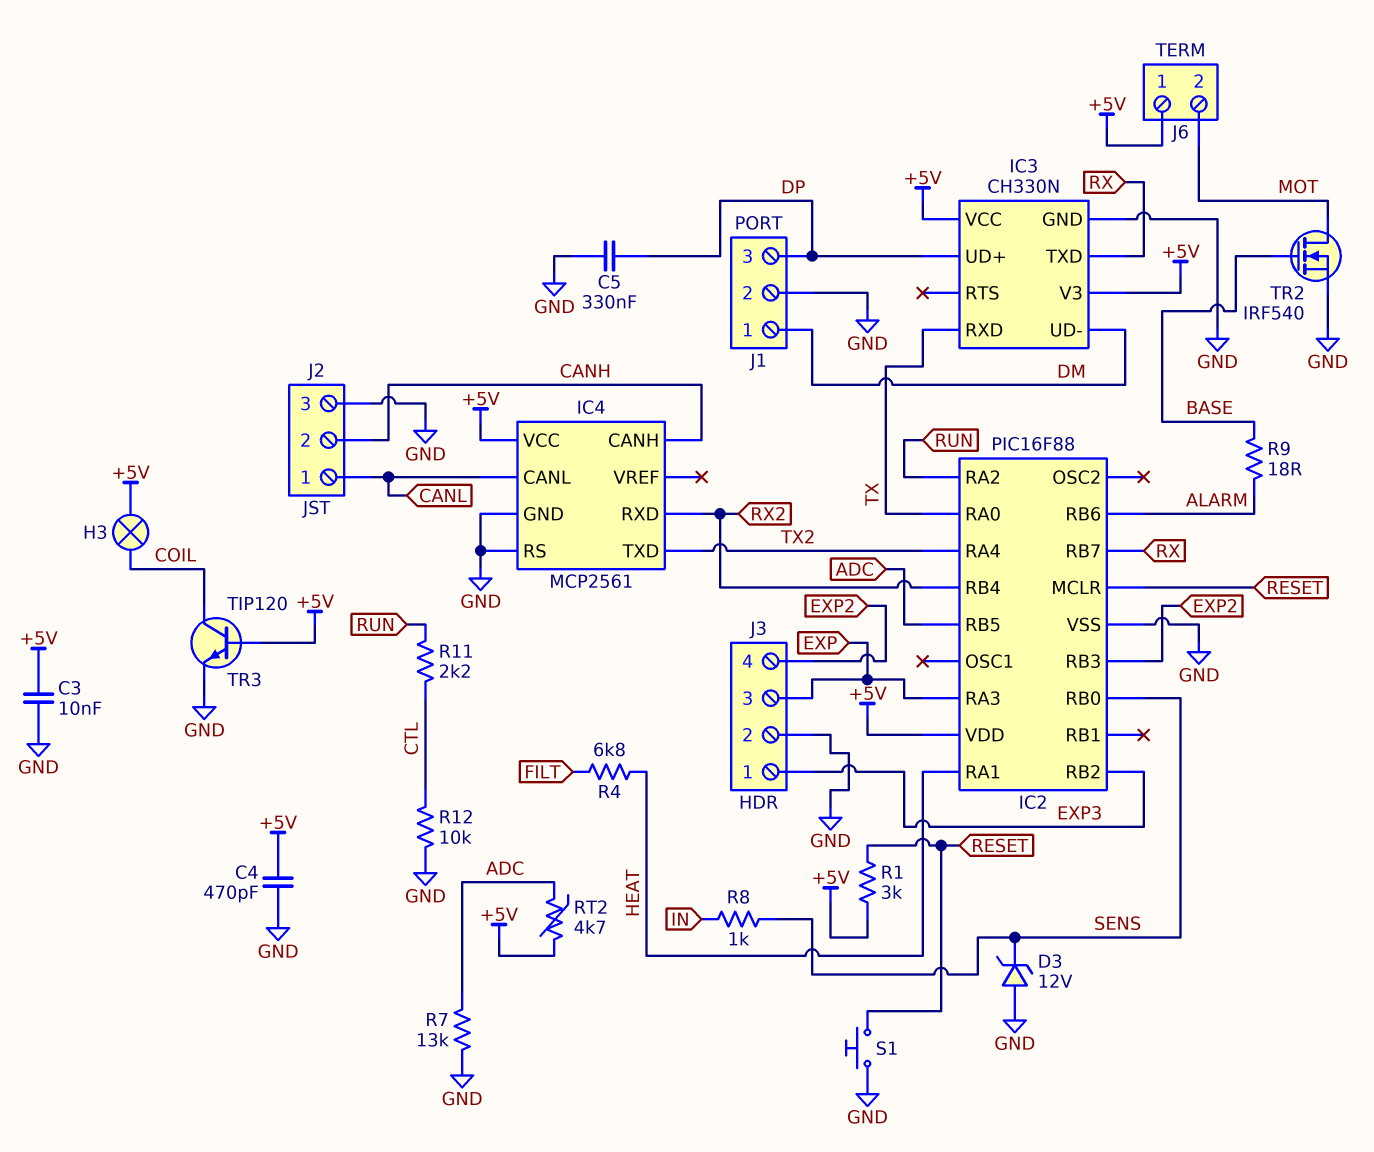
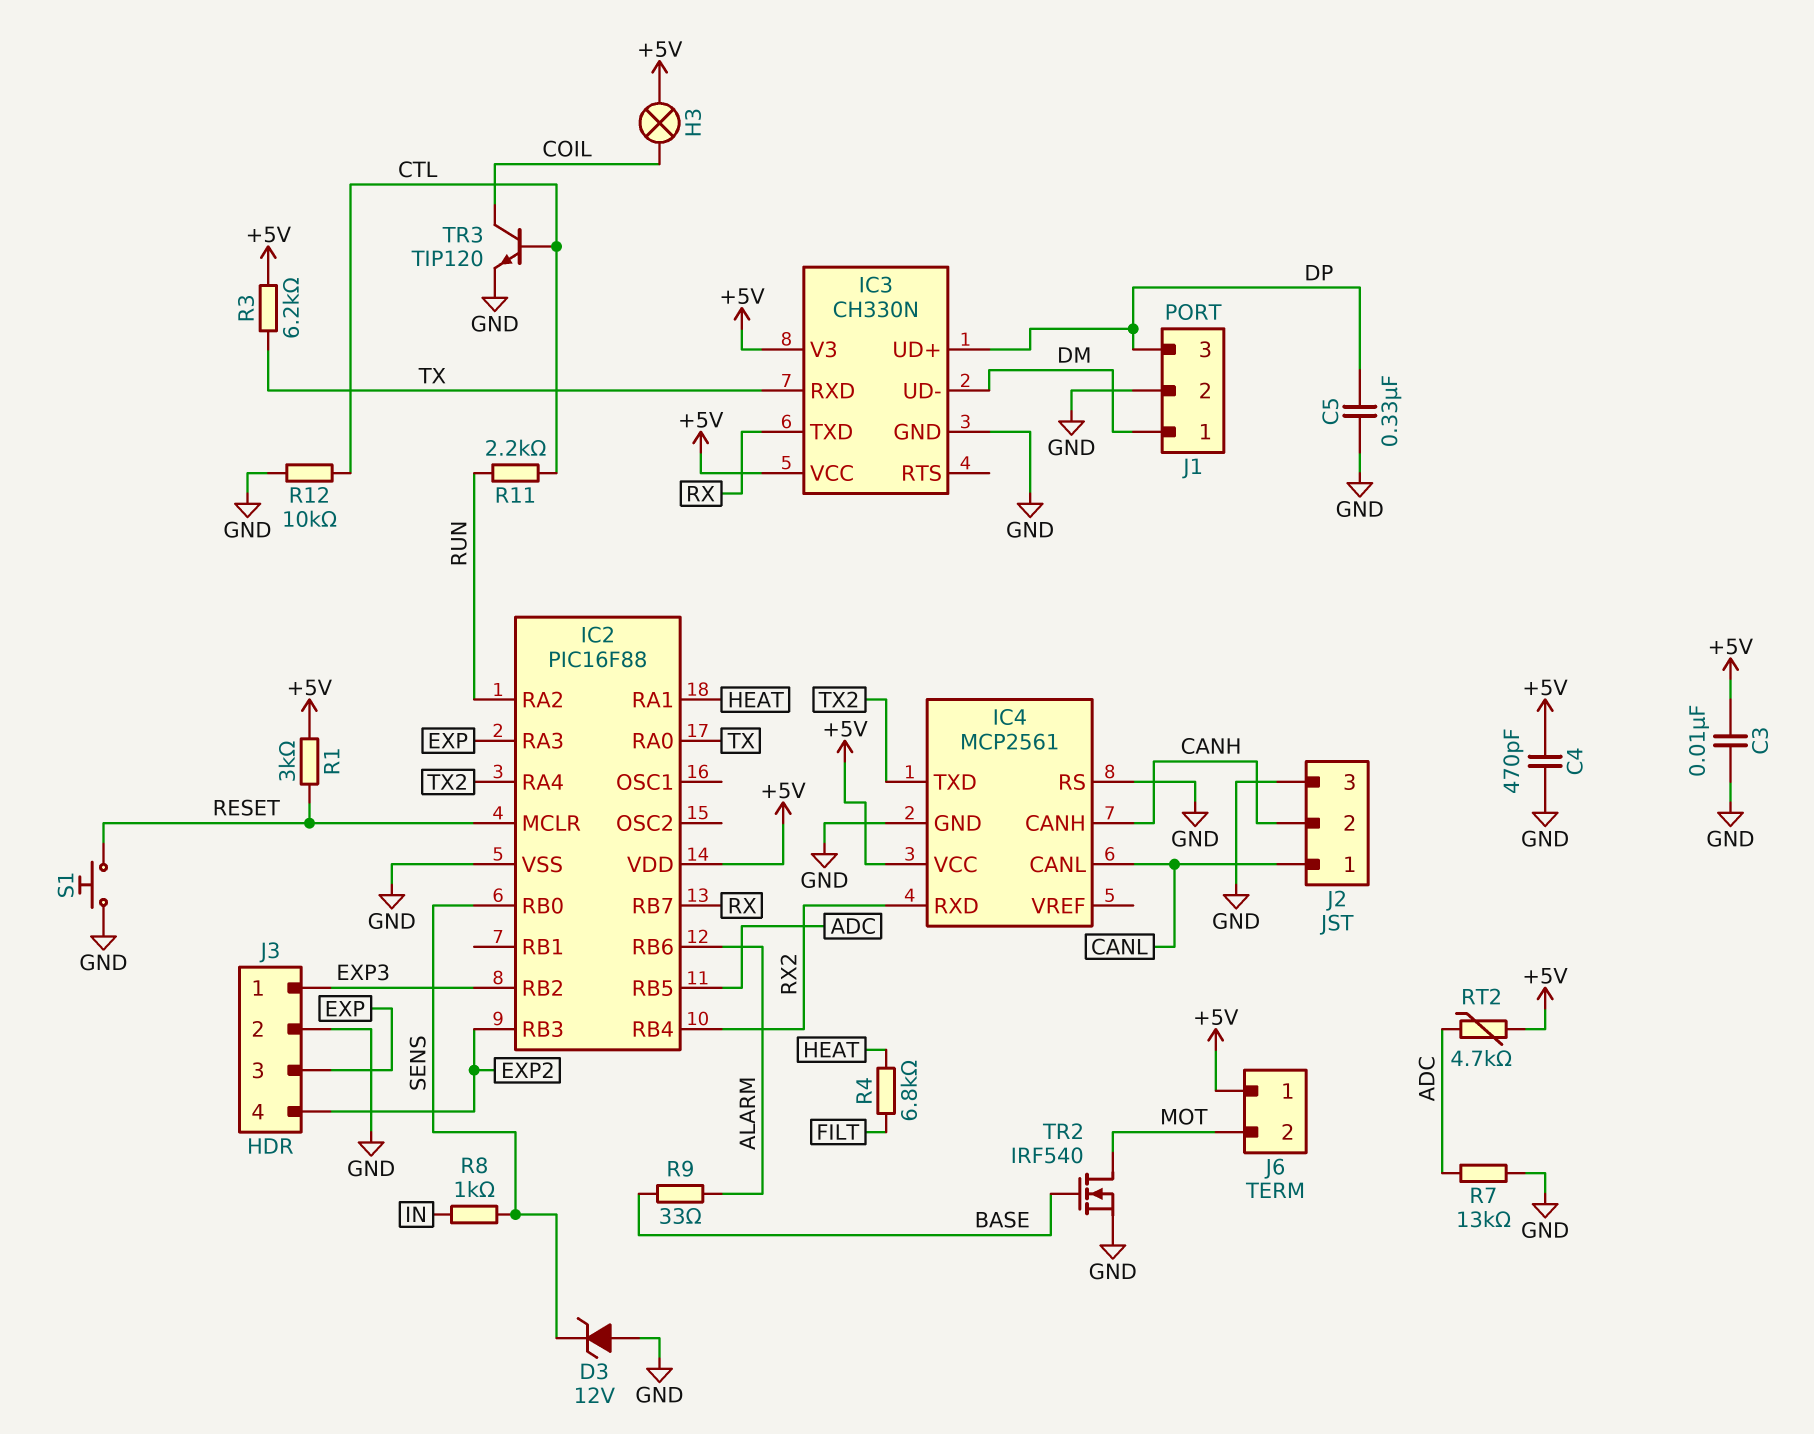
R3: none -> 6.2k (+5V, TX)
R9: 18 (ALARM, BASE) -> 33 (ALARM, BASE)
TR3: NPN TIP120 (B +5V, C COIL, E GND) -> NPN TIP120 (B CTL, C COIL, E GND)

